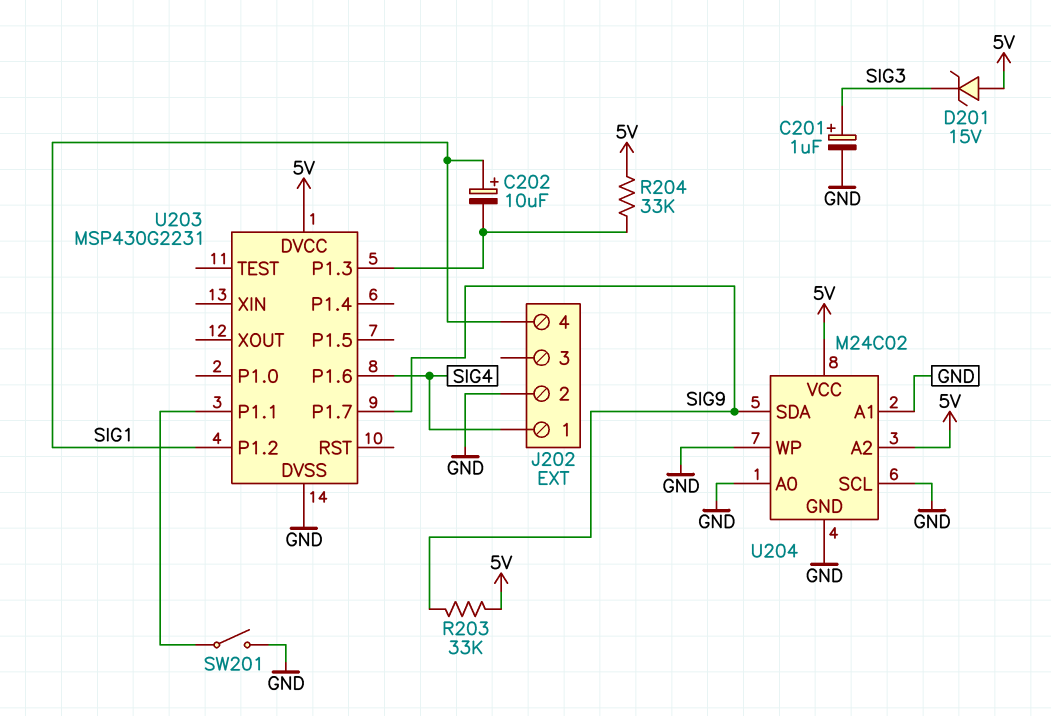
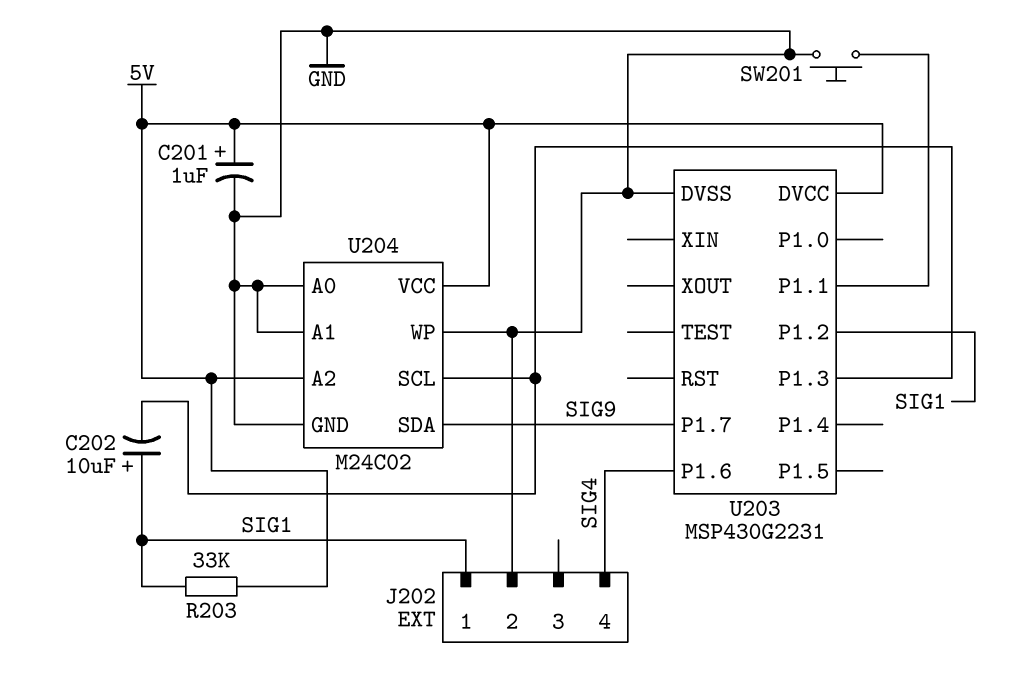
C201: 1uF (plus SIG3, minus GND) -> 1uF (plus 5V, minus GND)
D201: zener 15V (A 5V, K SIG3) -> none
J202 pin 1: SIG4 -> SIG1
J202 pin 4: SIG1 -> SIG4
R203: 33k (5V, SIG9) -> 33k (5V, SIG1)
R204: 33k (5V, U203/P1.3) -> none
SW201: switch (GND, U203/P1.1) -> button (GND, U203/P1.1)
U204 pin SCL: GND -> U203/P1.3

